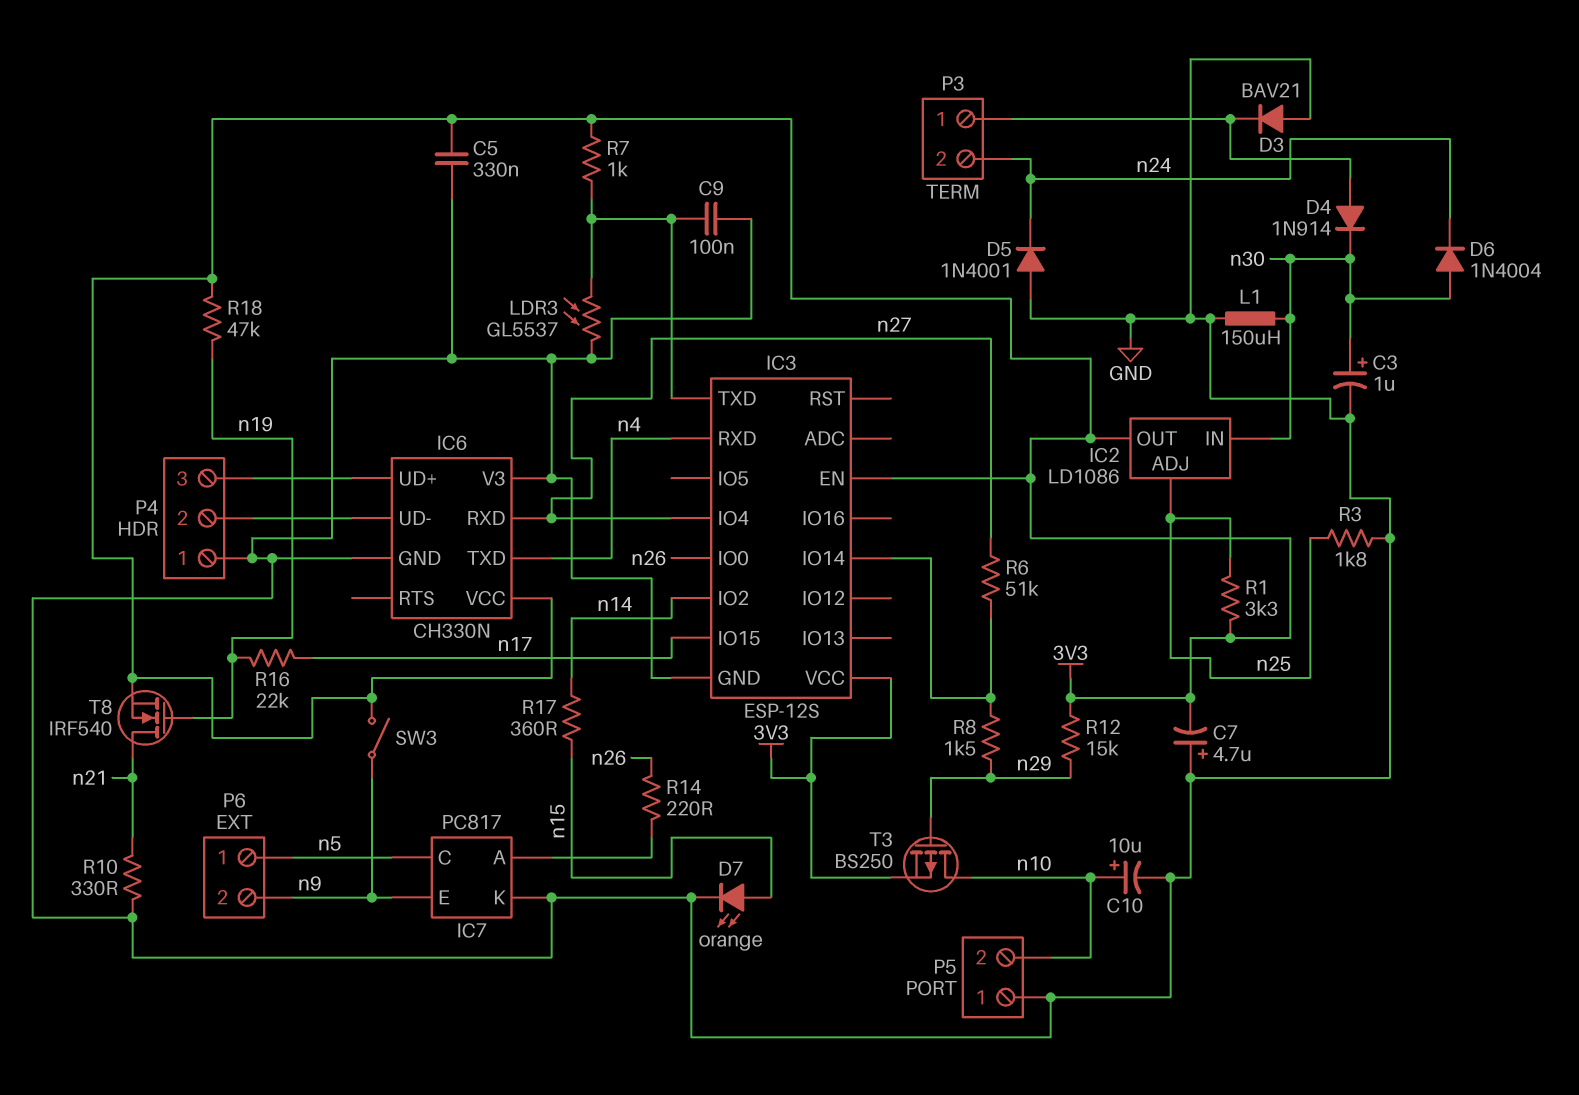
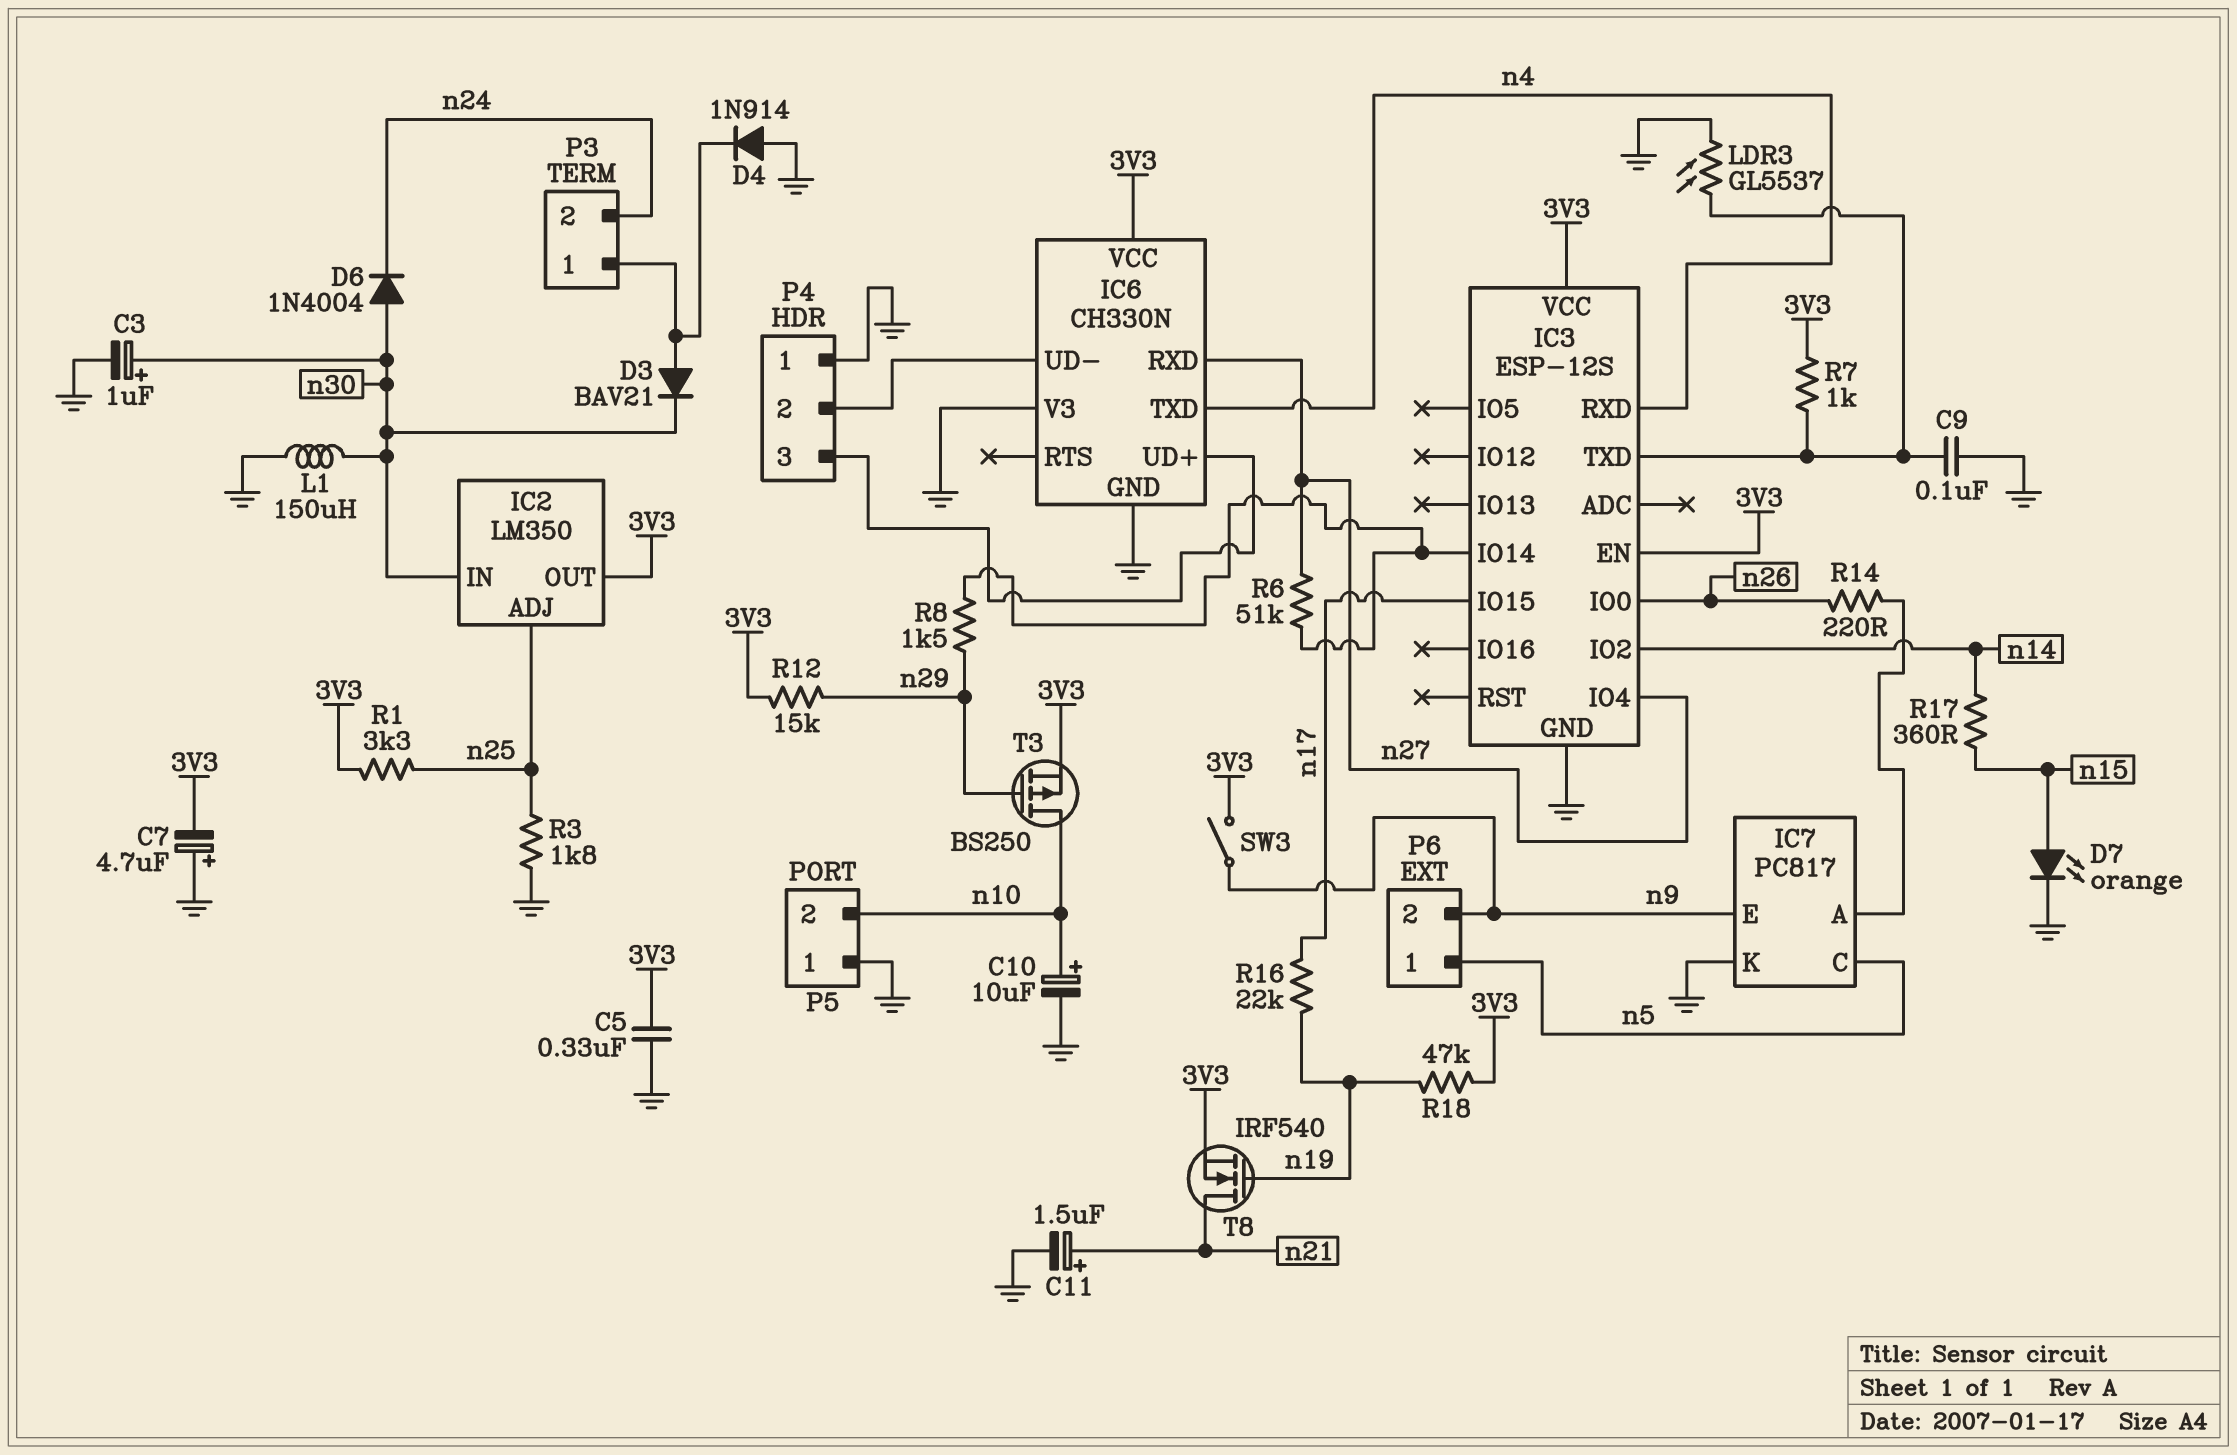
C11: none -> 1.5uF (plus n21, minus GND)
D3: diode BAV21 (A GND, K P3/1) -> diode BAV21 (A P3/1, K n30)
D4: diode 1N914 (A P3/1, K n30) -> diode 1N914 (A GND, K P3/1)
D5: diode 1N4001 (A GND, K n24) -> none
IC2: LD1086 -> LM350
R10: 330 (GND, n21) -> none

